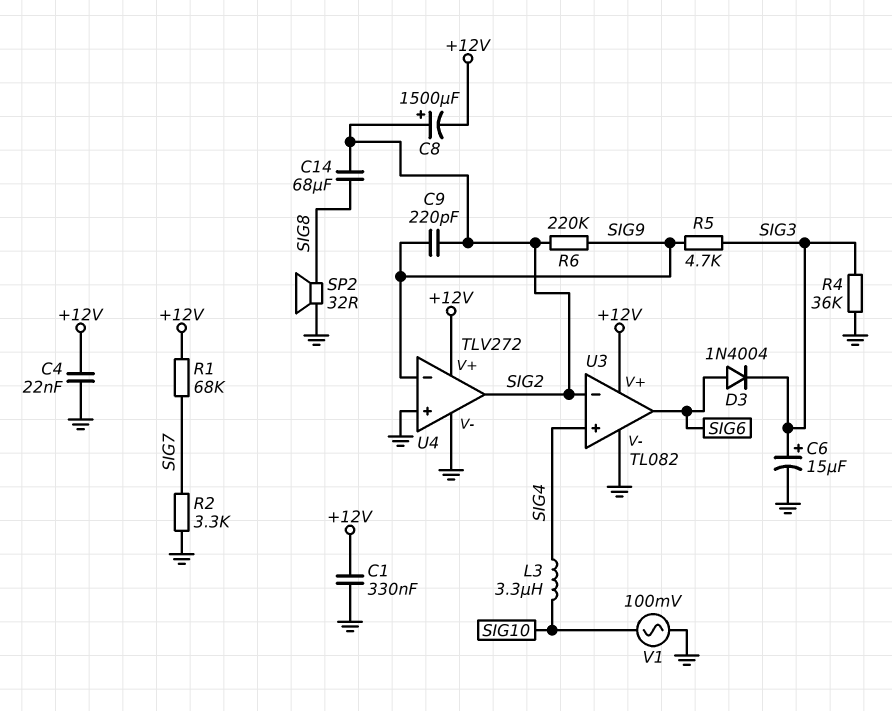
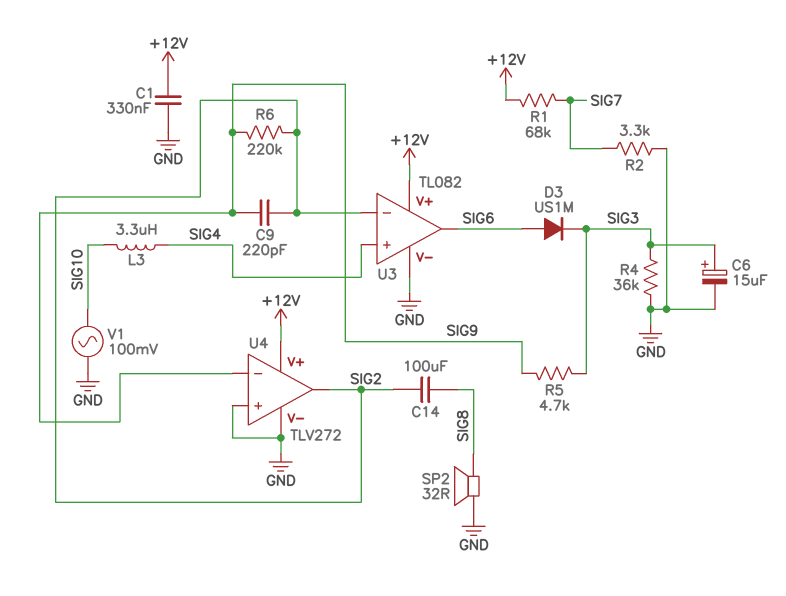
C4: 22nF (+12V, GND) -> none
C8: 1500uF (plus SIG2, minus +12V) -> none
C14: 68uF (SIG2, SIG8) -> 100uF (SIG2, SIG8)
D3: diode 1N4004 (A SIG6, K SIG3) -> diode US1M (A SIG6, K SIG3)

